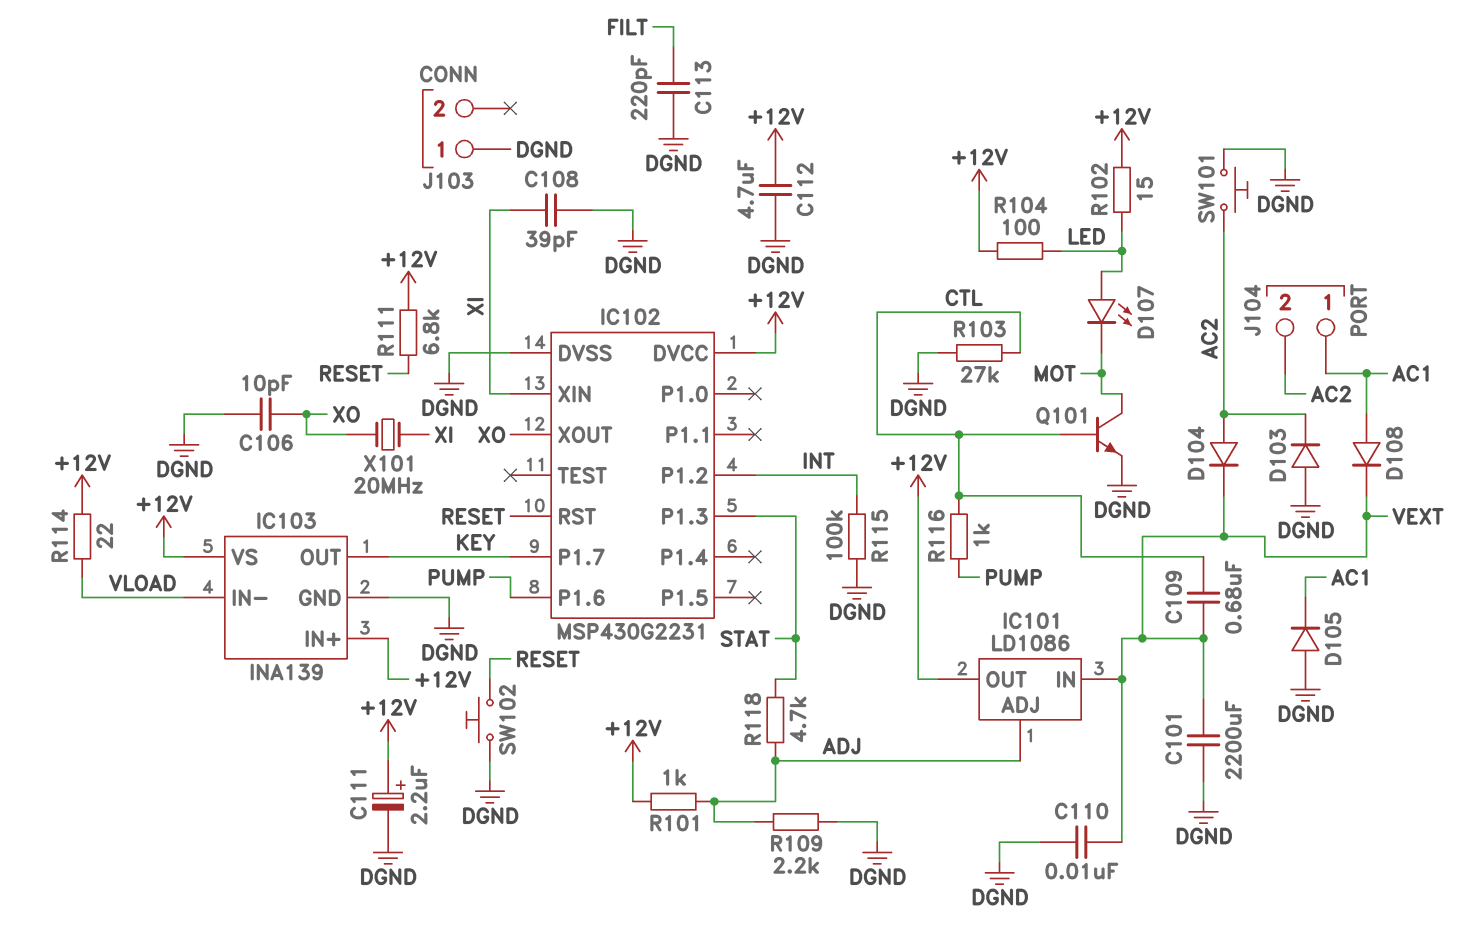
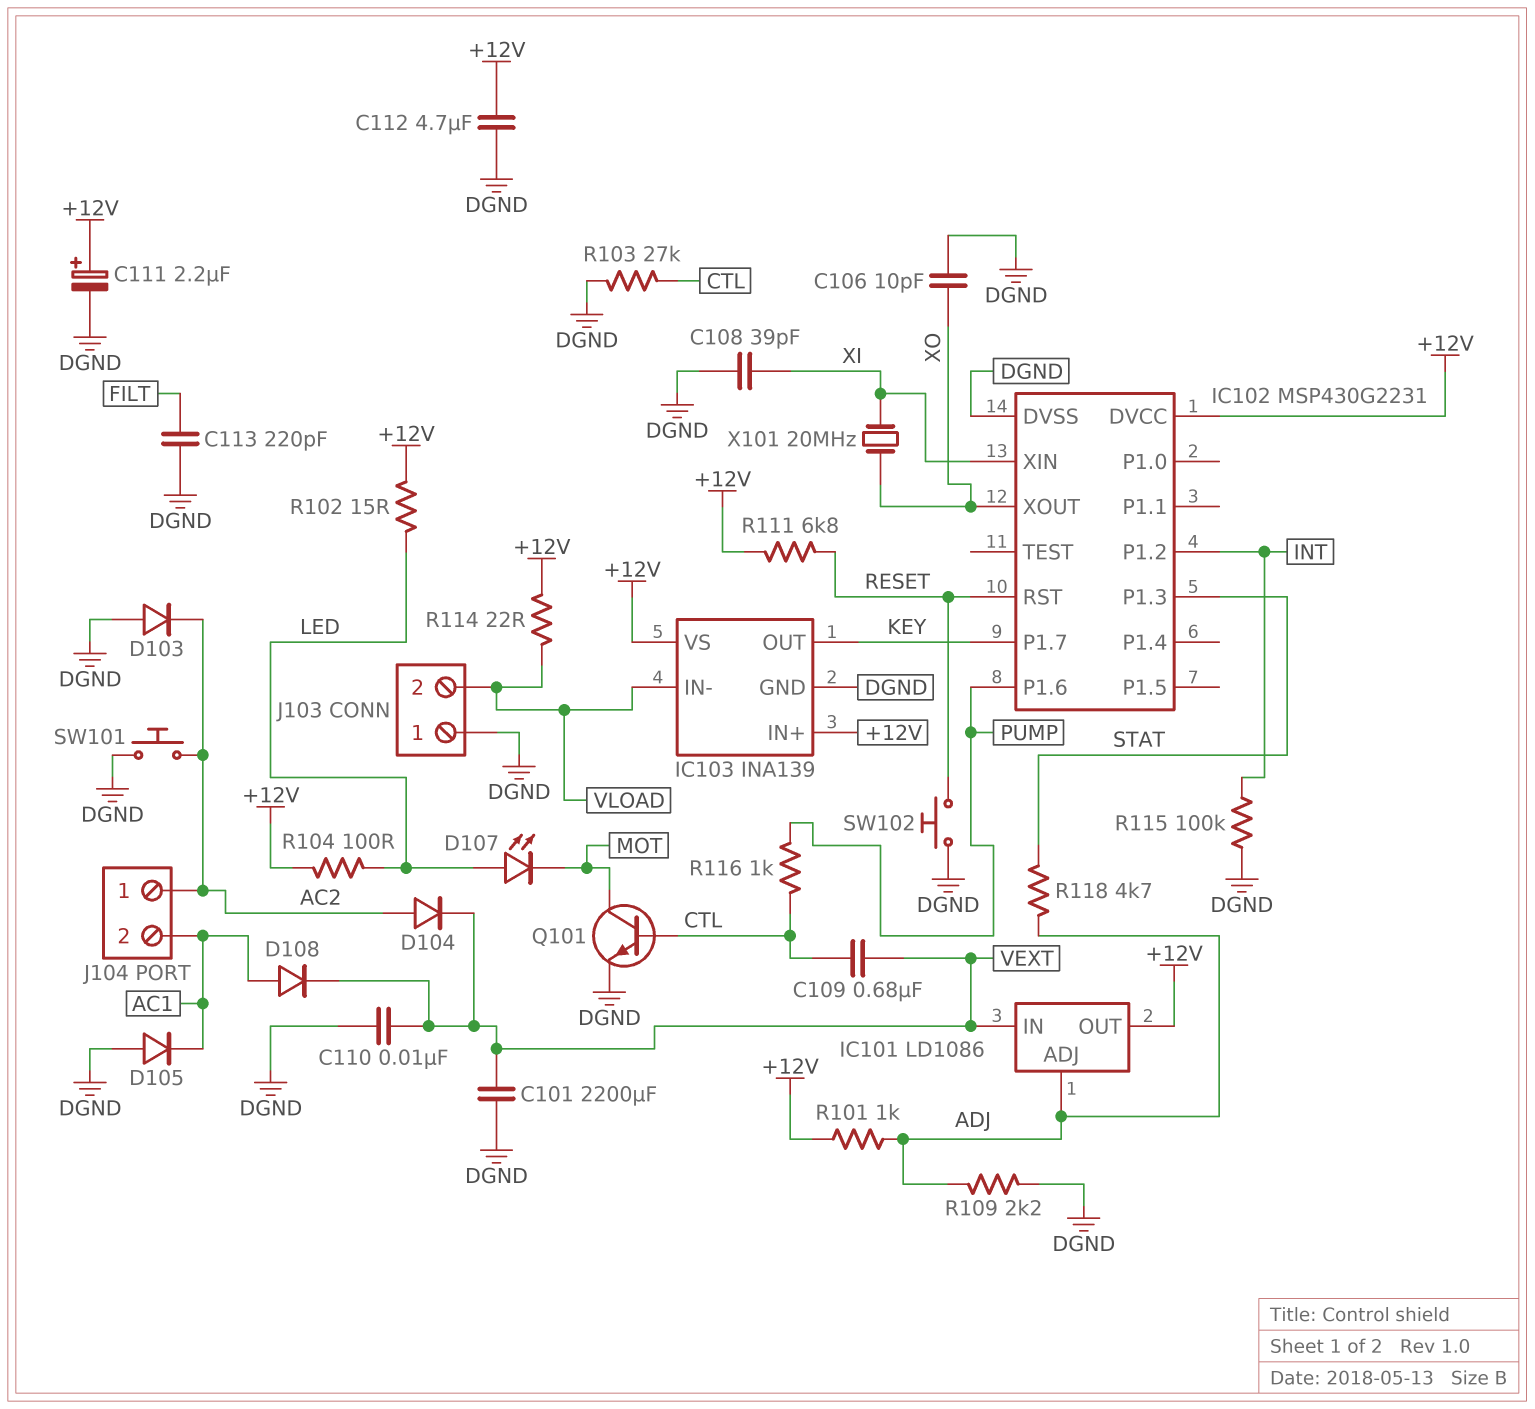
J103 pin 2: none -> VLOAD
J104 pin 1: AC1 -> AC2
J104 pin 2: AC2 -> AC1

